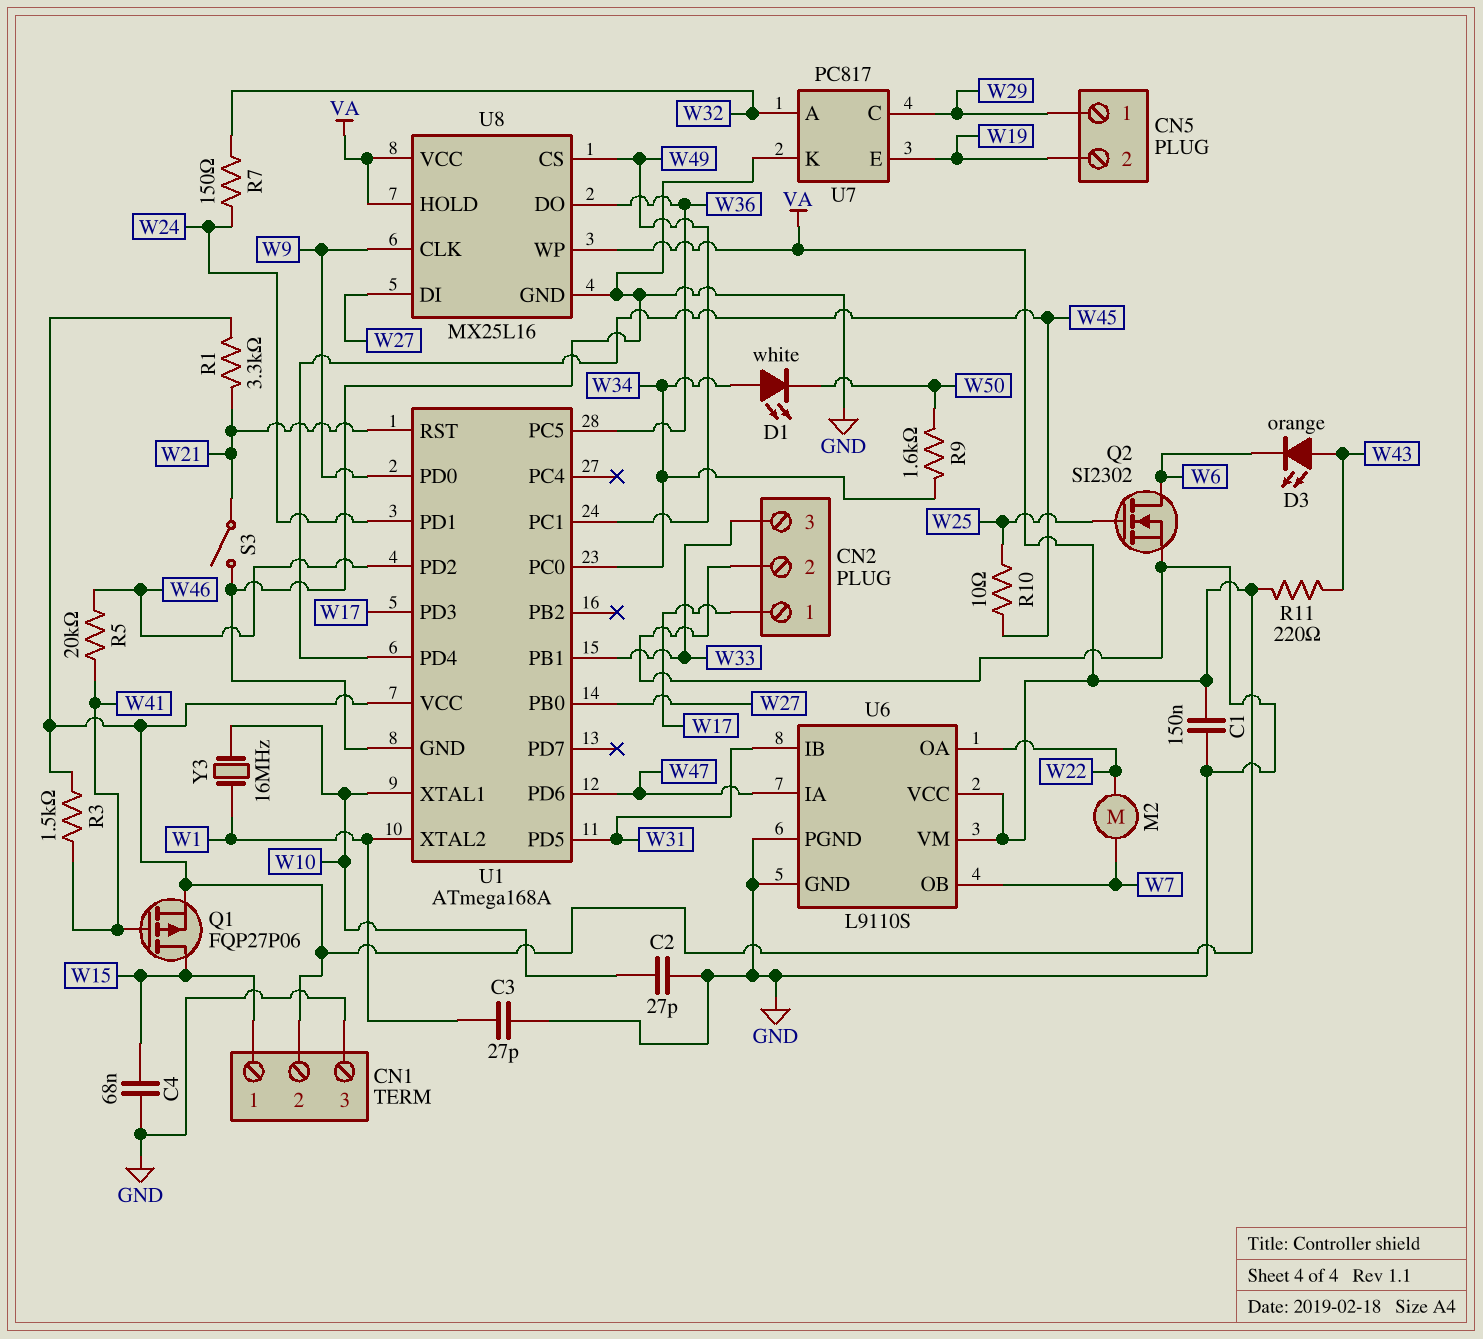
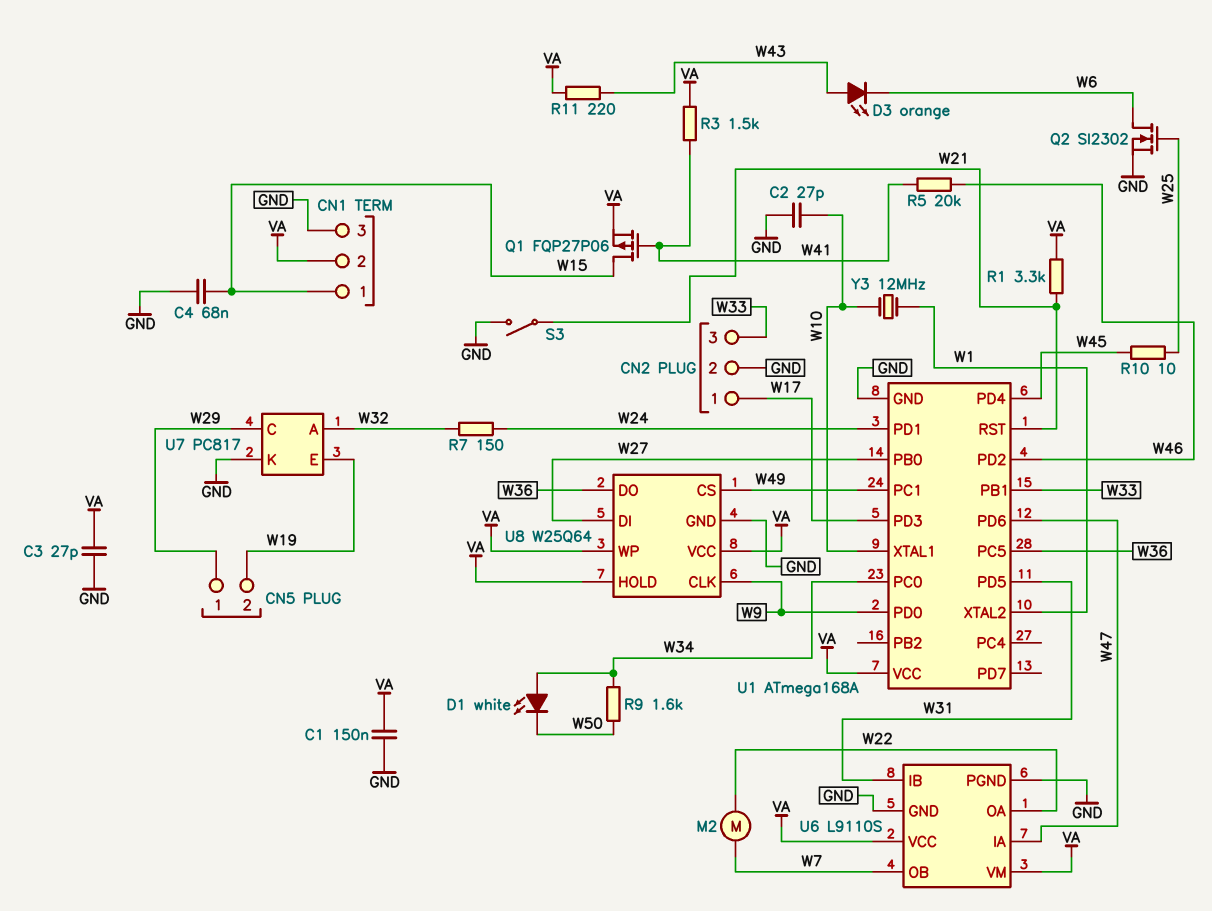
C3: 27pF (GND, W1) -> 27pF (GND, VA)
U8: MX25L16 -> W25Q64
Y3: 16MHz (W1, W10) -> 12MHz (W1, W10)

